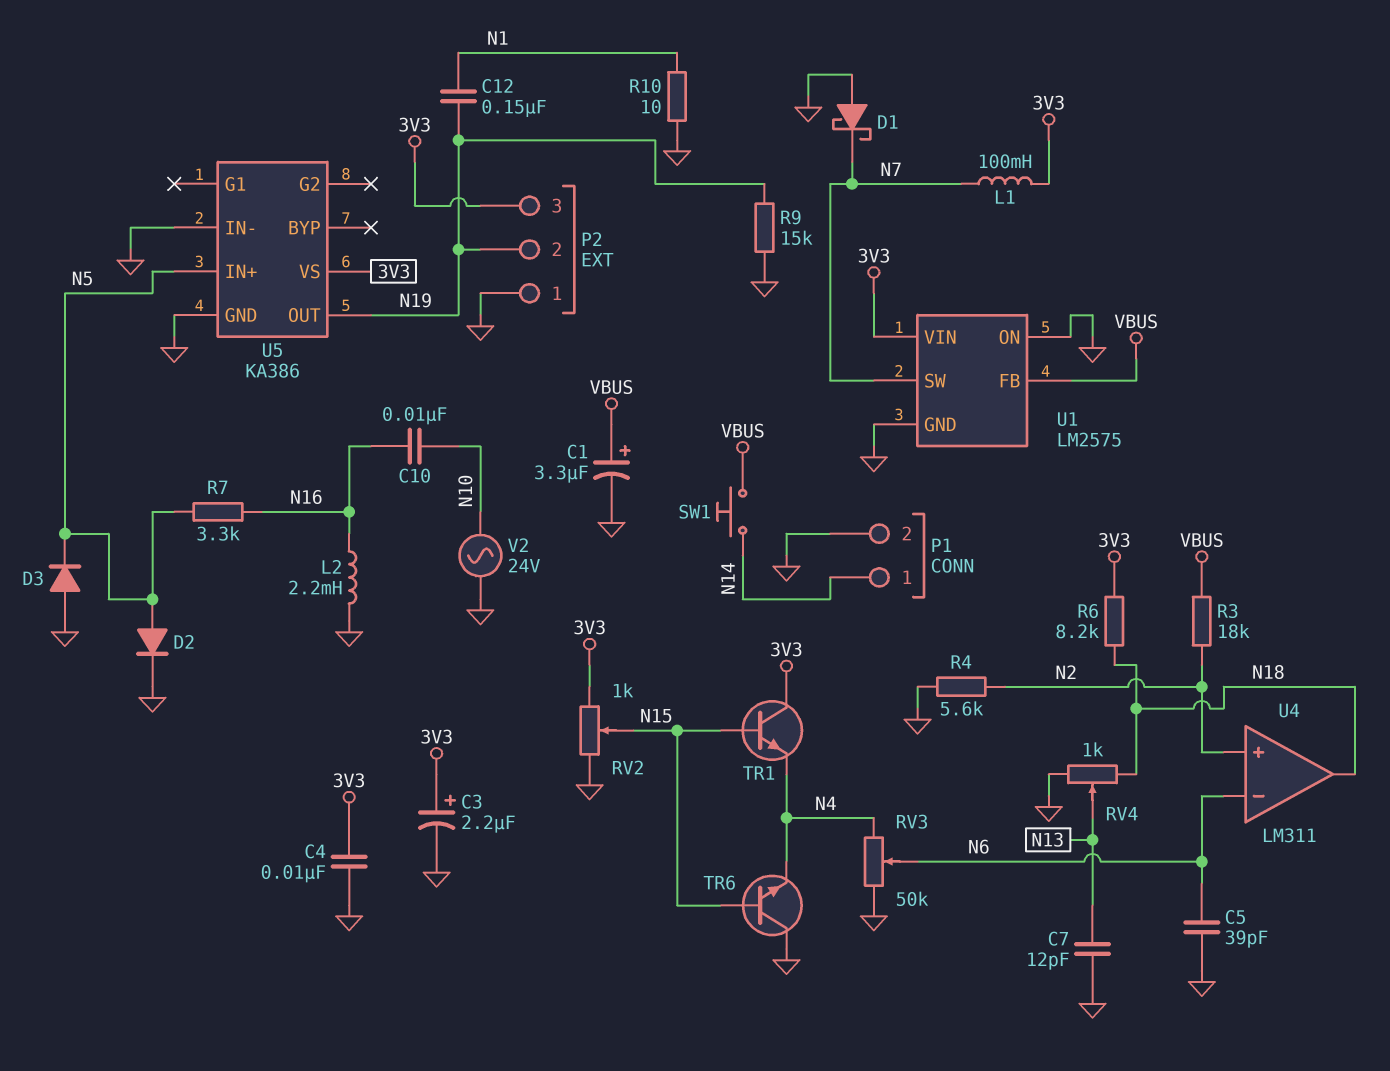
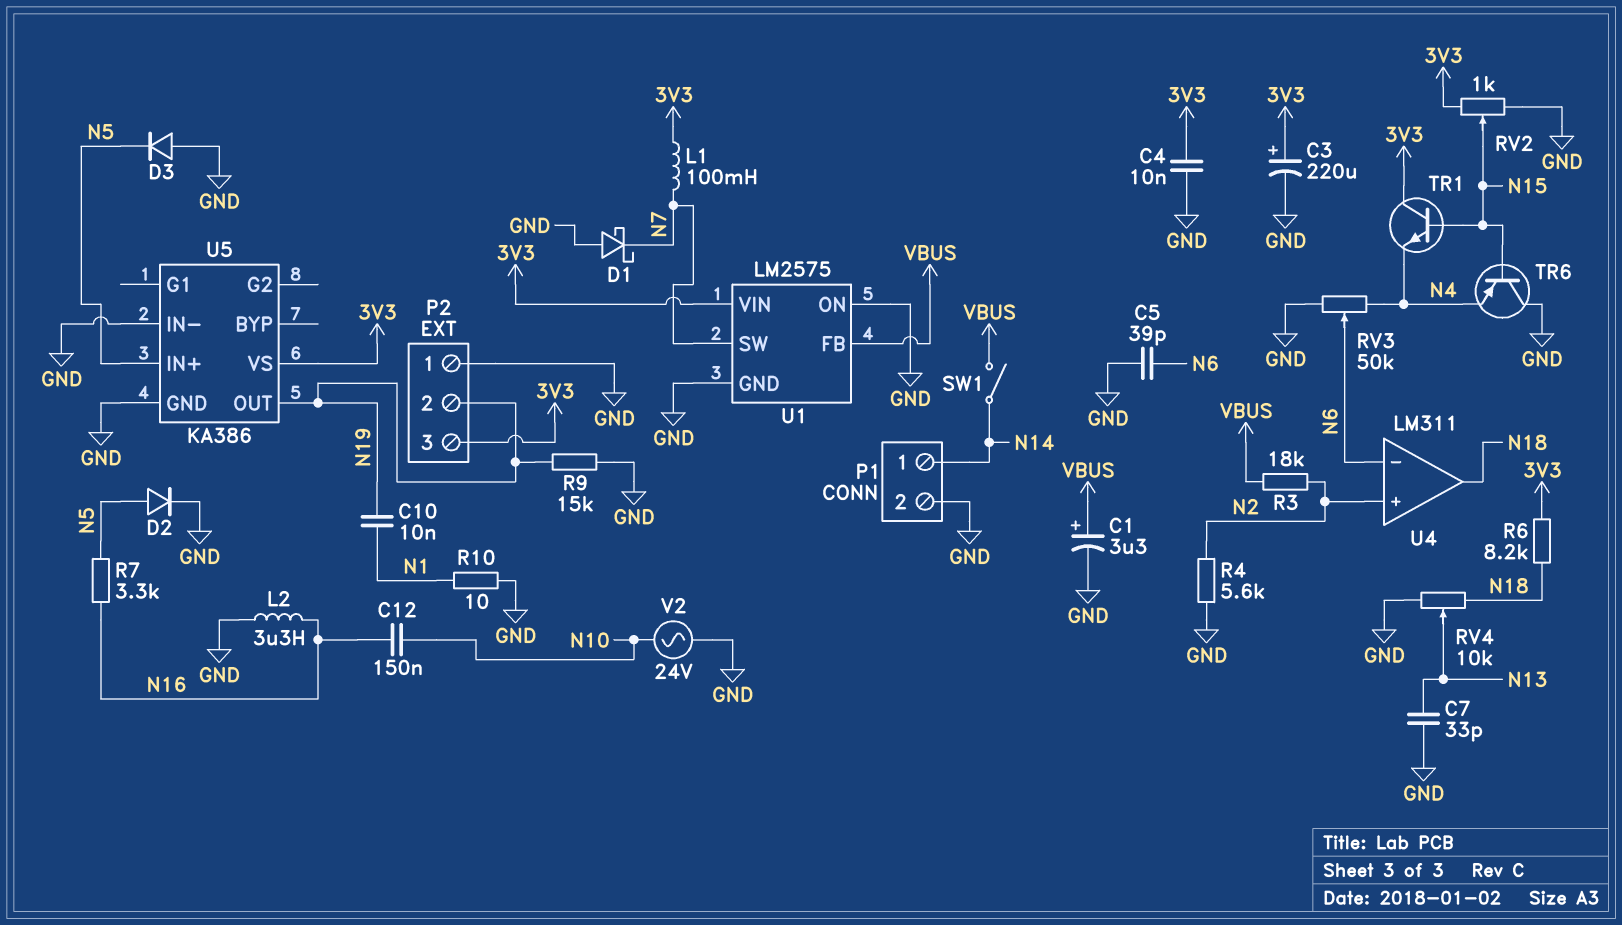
C3: 2.2uF (plus 3V3, minus GND) -> 220uF (plus 3V3, minus GND)
C7: 12pF (GND, N13) -> 33pF (GND, N13)
C10: 10nF (N10, N16) -> 10nF (N1, N19)
C12: 150nF (N1, N19) -> 150nF (N10, N16)
L2: 2.2mH (GND, N16) -> 3.3uH (GND, N16)
RV4: 1k (GND, N18, wiper N13) -> 10k (GND, N18, wiper N13)
SW1: button (N14, VBUS) -> switch (N14, VBUS)
TR6: NPN (B N15, C GND, E N4) -> PNP (B N15, C GND, E N4)

